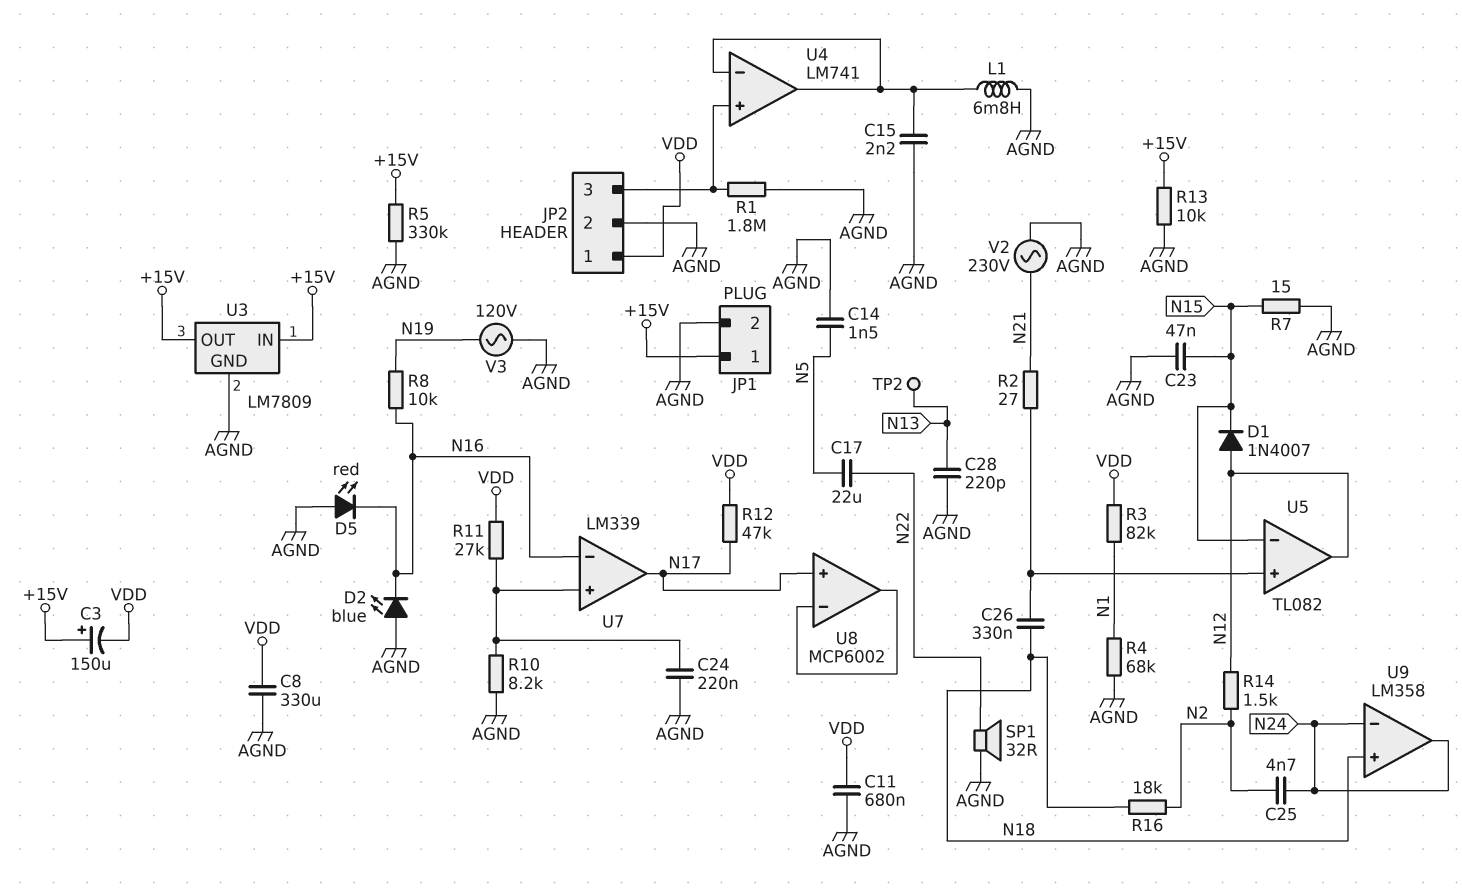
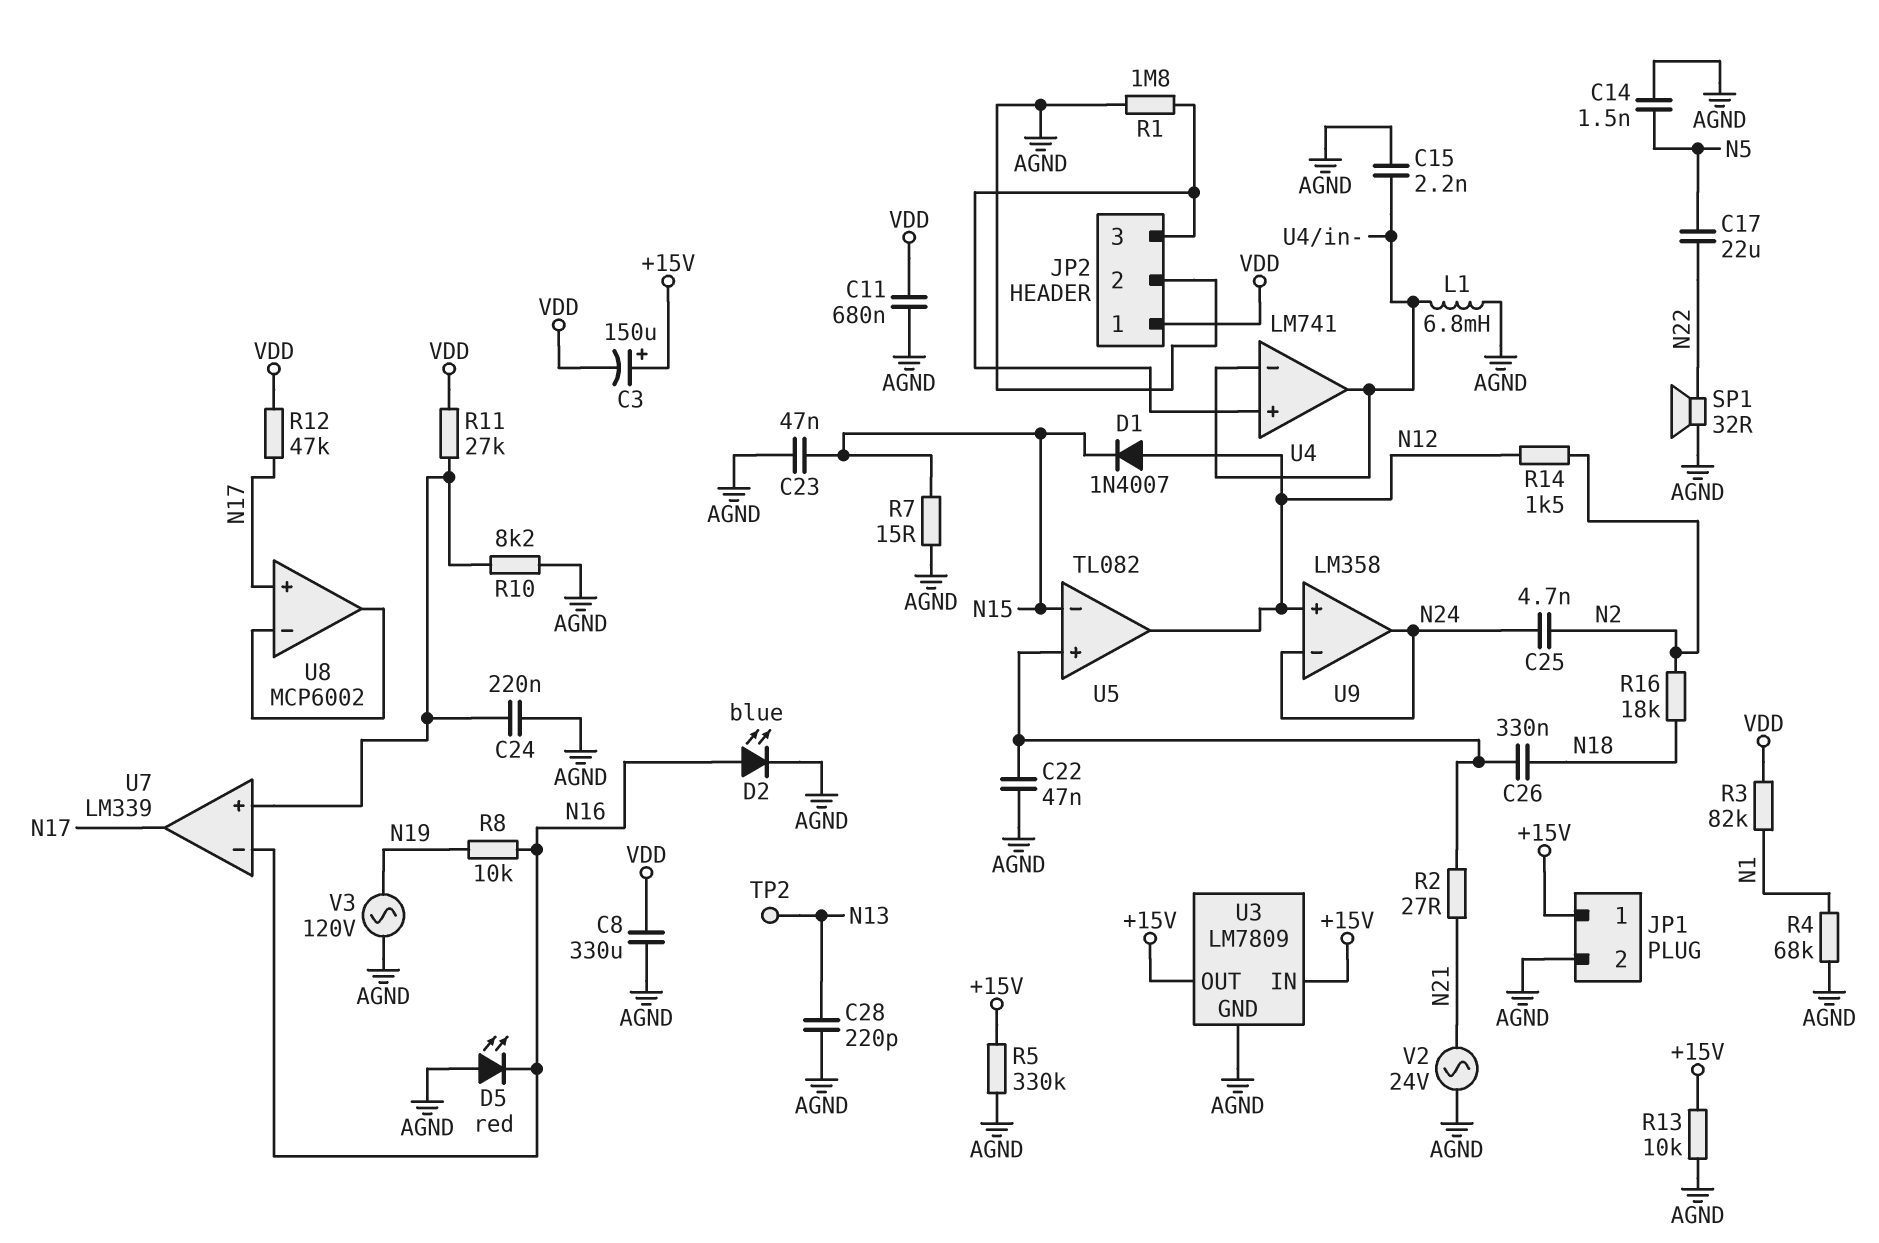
C22: none -> 47nF (AGND, U5/in+)
D2: LED blue (A AGND, K N16) -> LED blue (A N16, K AGND)
U9 pin in+: N18 -> N12
V2: AC 230V (AGND, N21) -> AC 24V (AGND, N21)

